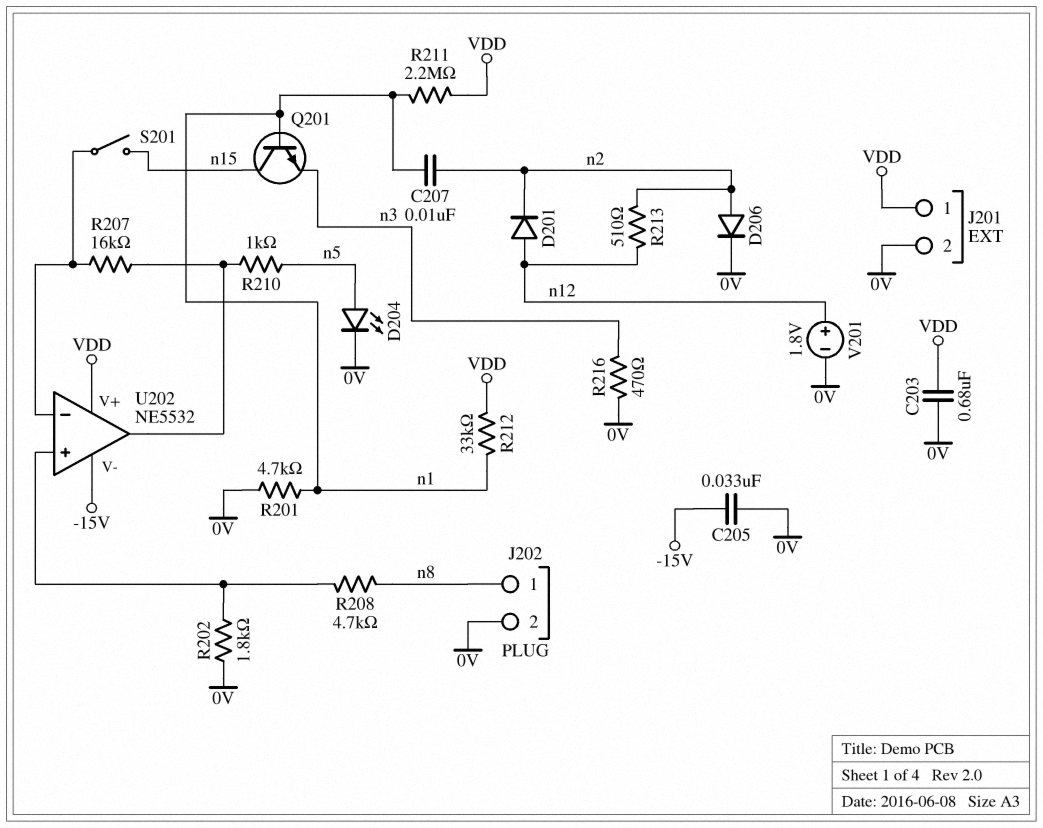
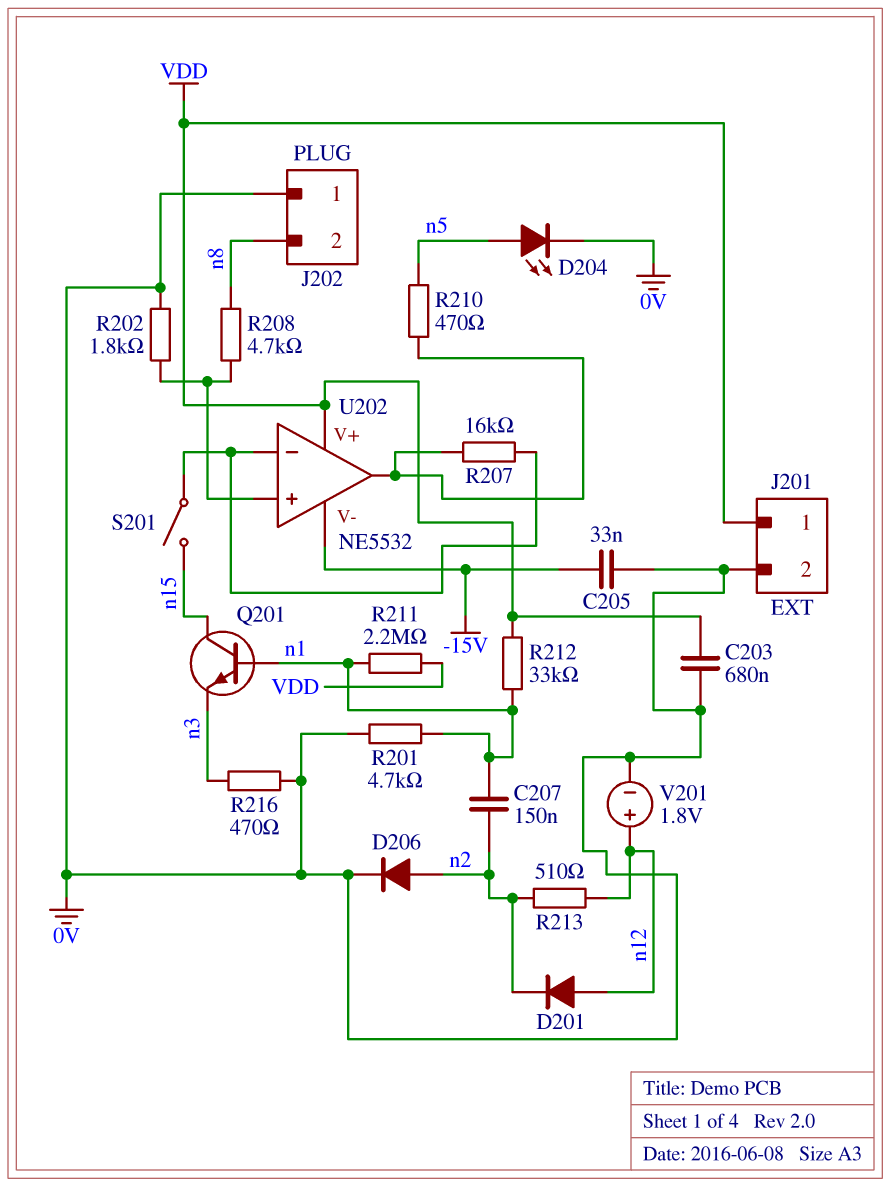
C207: 10nF (n1, n2) -> 150nF (n1, n2)
J202 pin 1: n8 -> 0V
J202 pin 2: 0V -> n8
R210: 1k (U202/out, n5) -> 470 (U202/out, n5)

